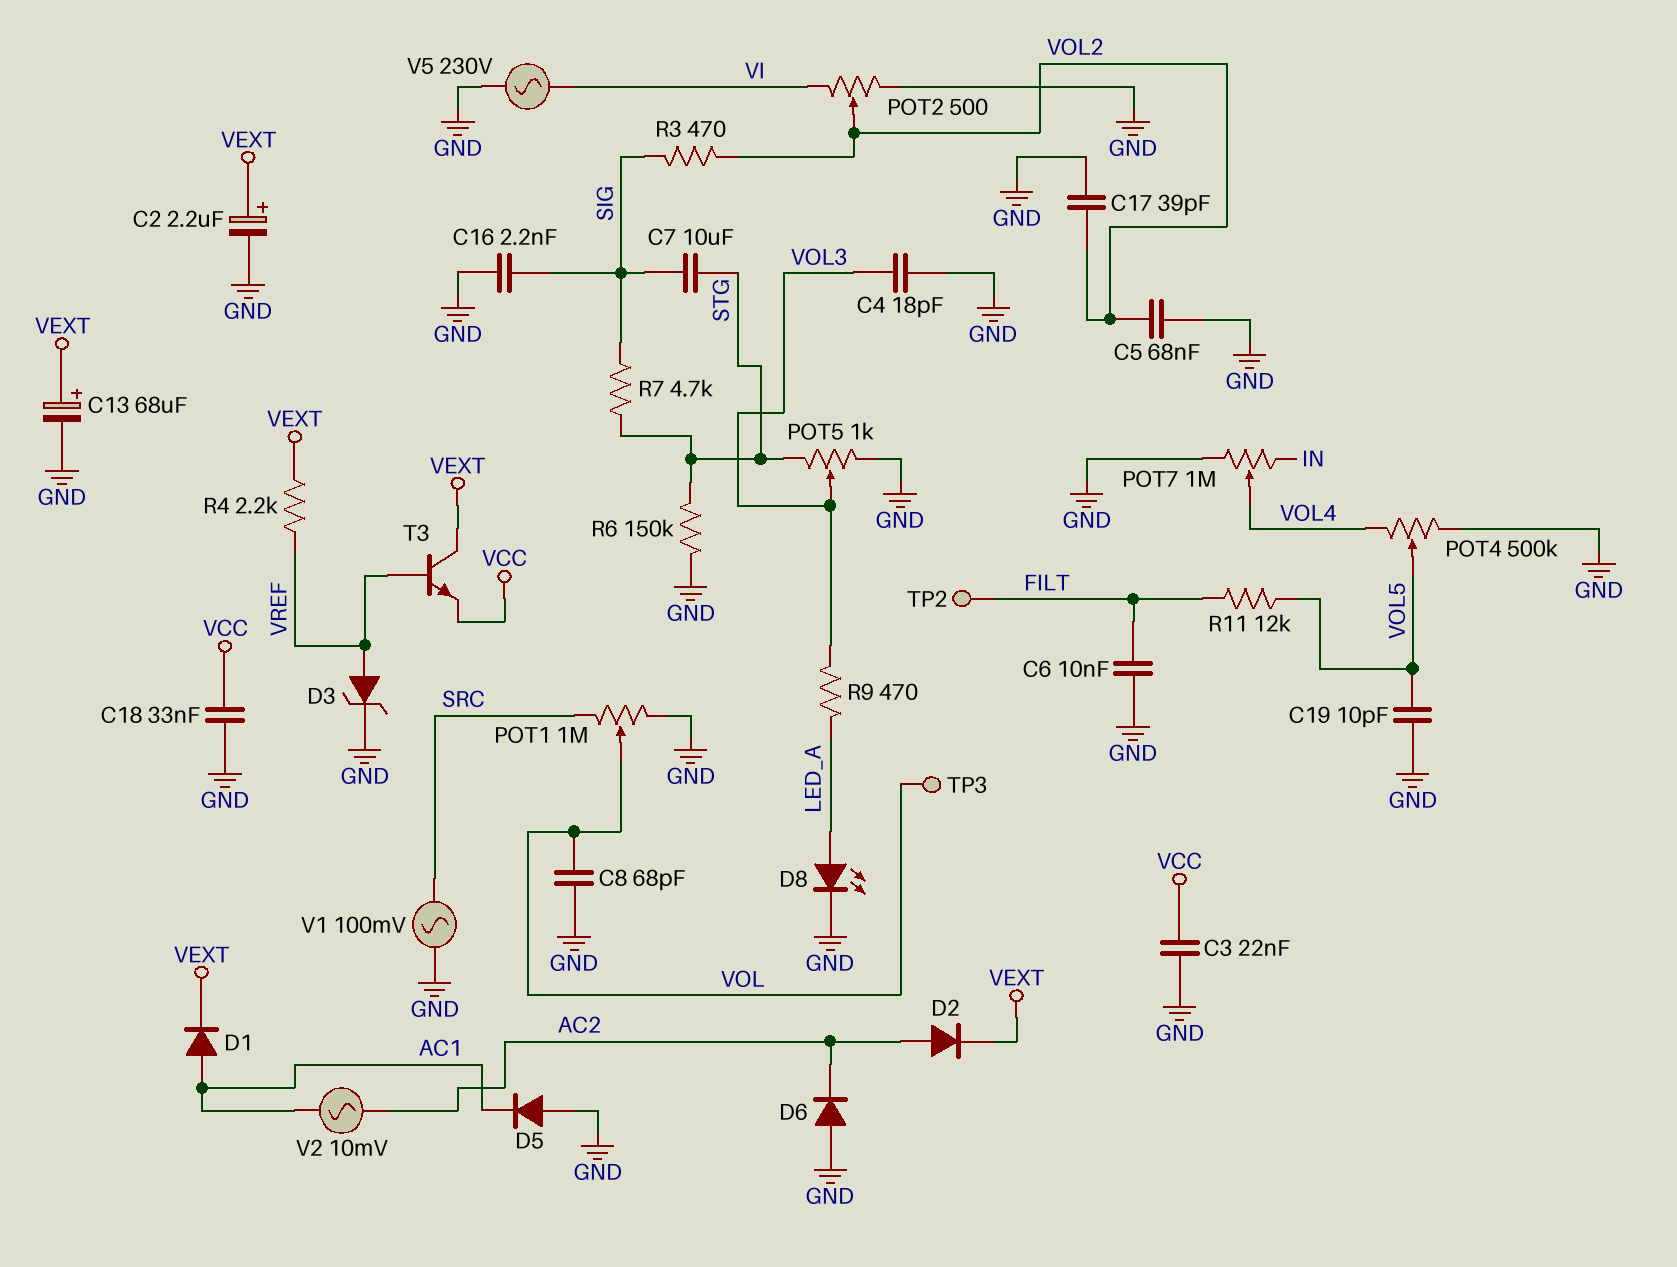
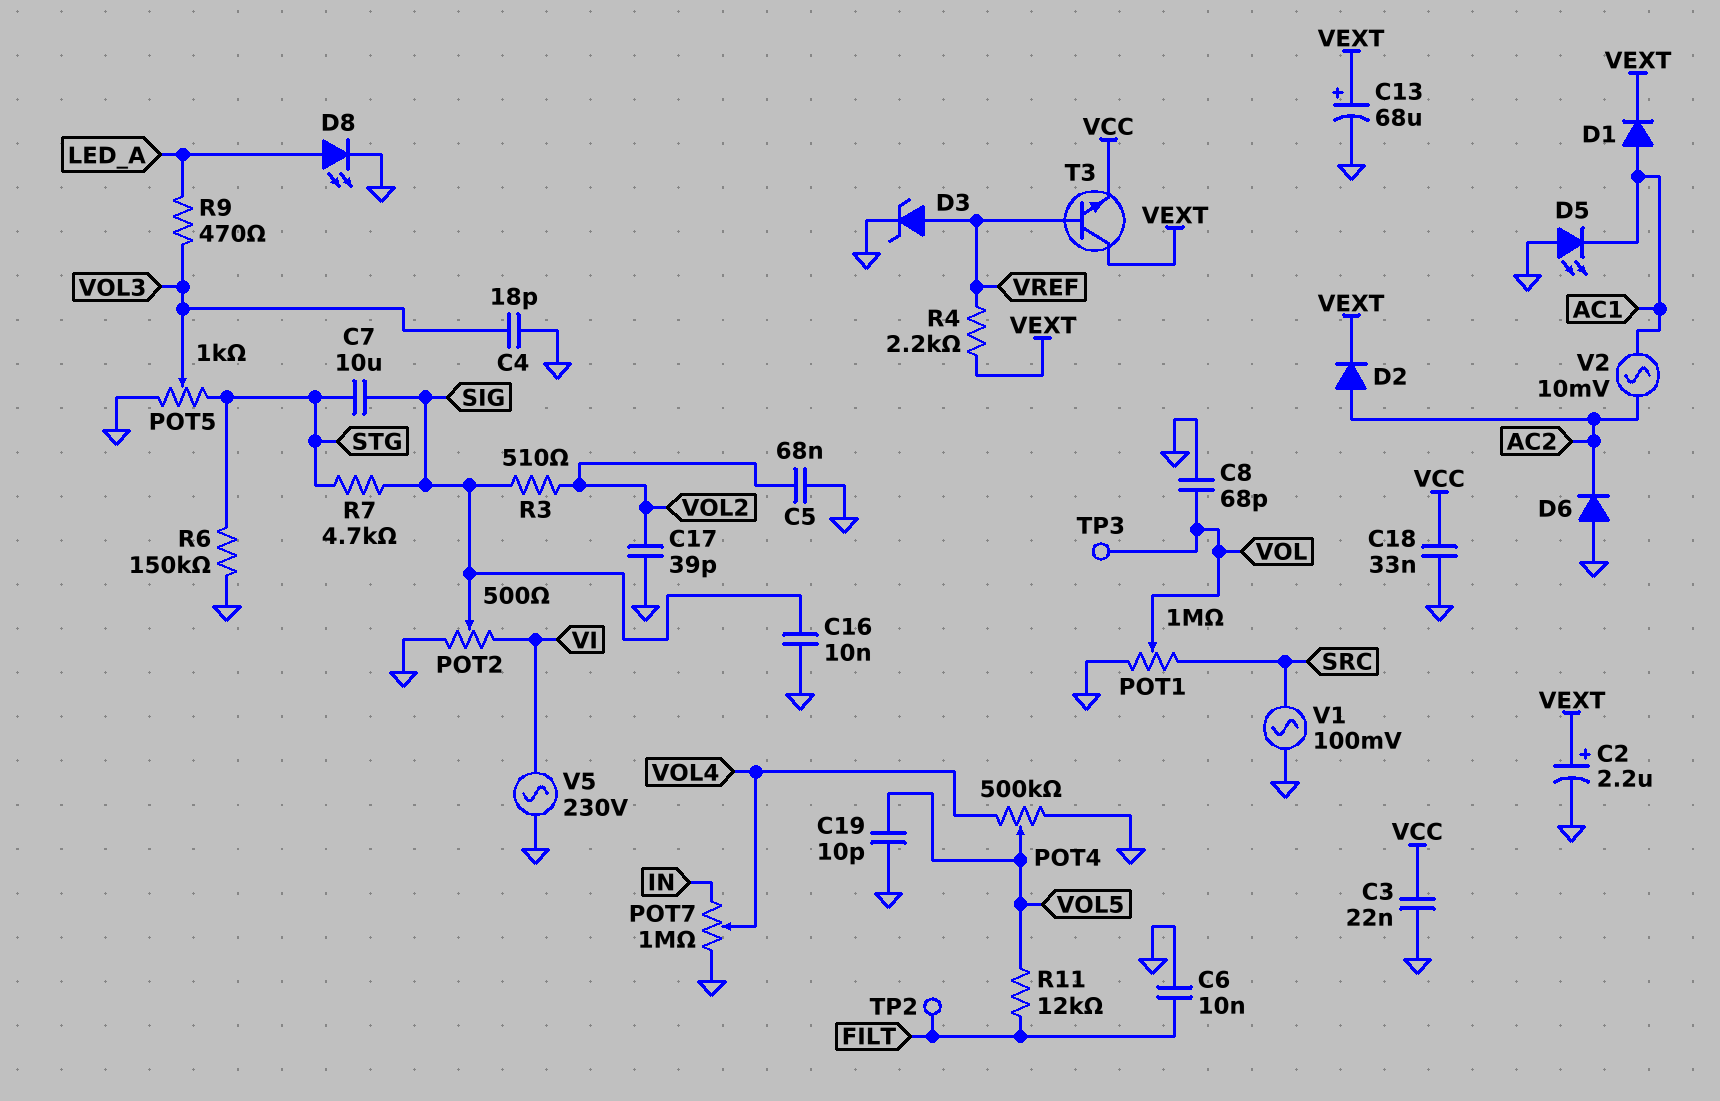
C16: 2.2nF (GND, SIG) -> 10nF (GND, SIG)
D5: diode (A GND, K AC1) -> LED (A GND, K AC1)
POT2: 500 (GND, VI, wiper VOL2) -> 500 (GND, VI, wiper SIG)
R3: 470 (SIG, VOL2) -> 510 (SIG, VOL2)

